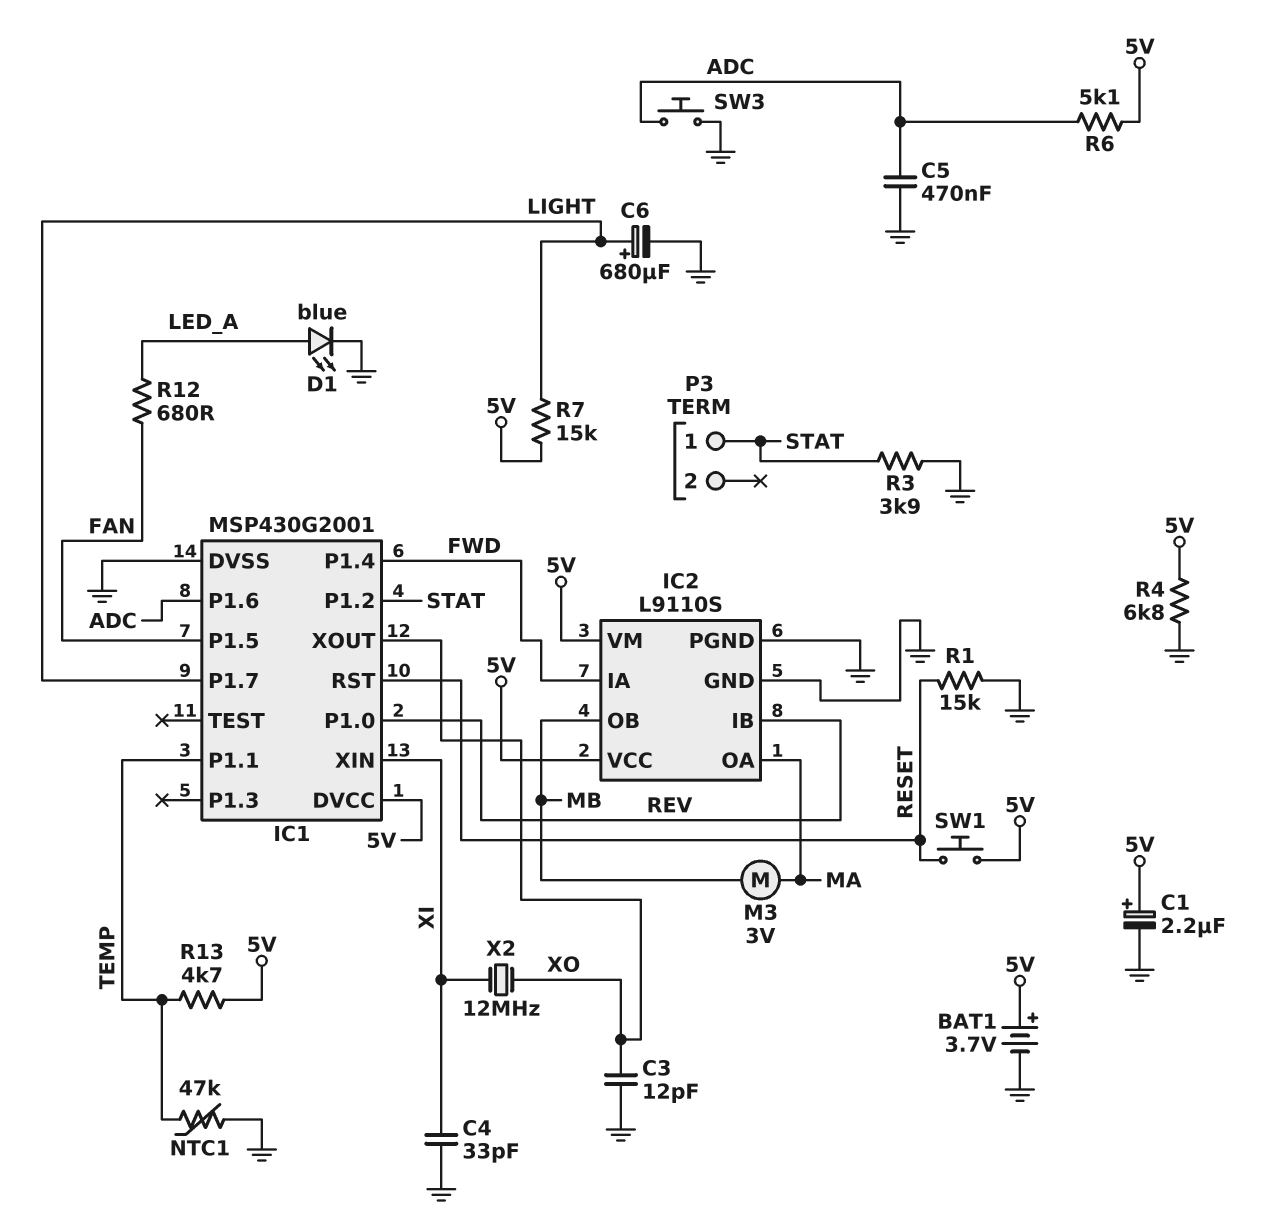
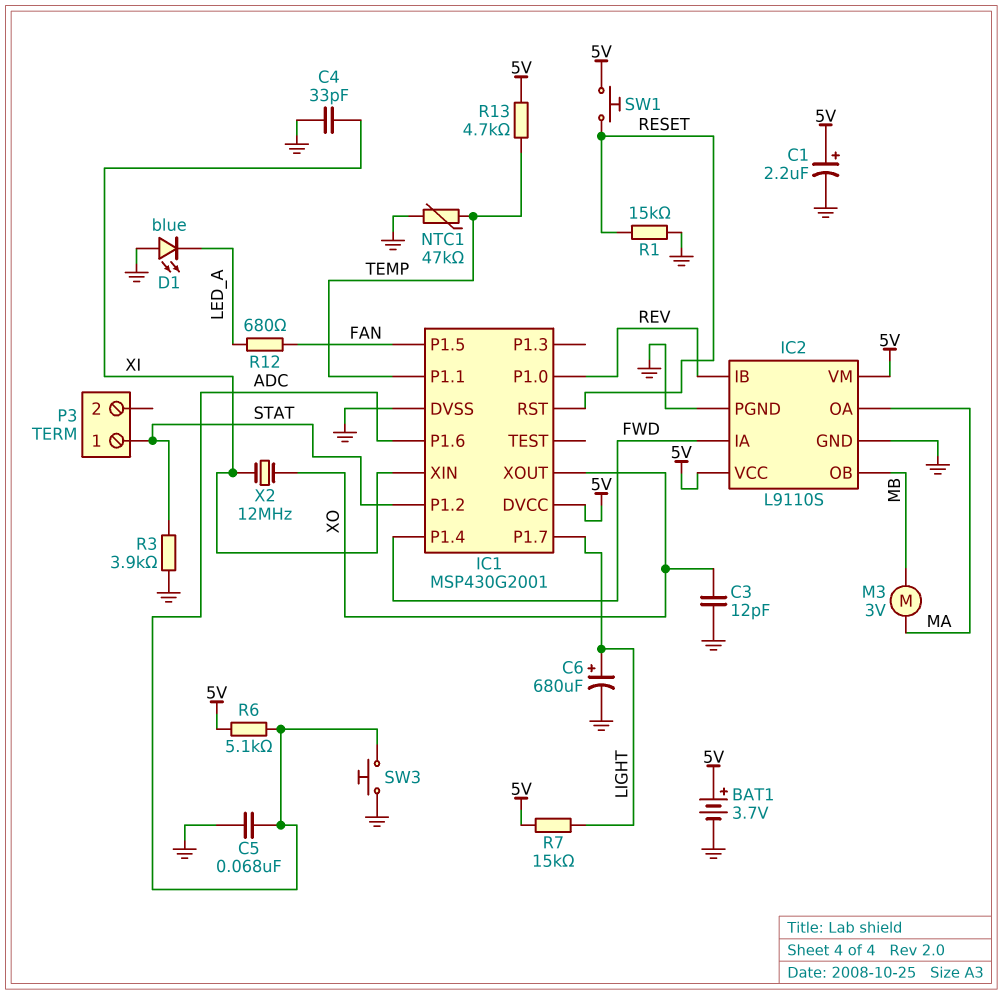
C5: 470nF (ADC, GND) -> 68nF (ADC, GND)
D1: LED blue (A LED_A, K GND) -> LED blue (A GND, K LED_A)
R4: 6.8k (5V, GND) -> none

